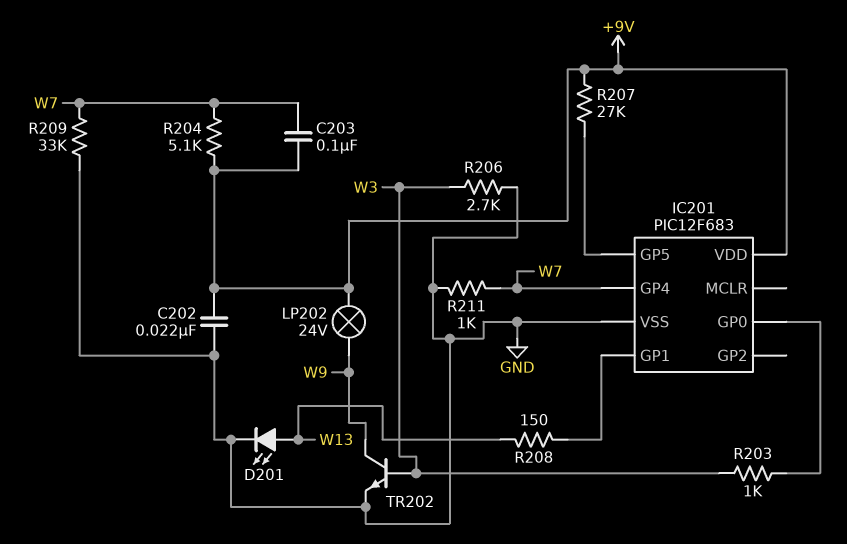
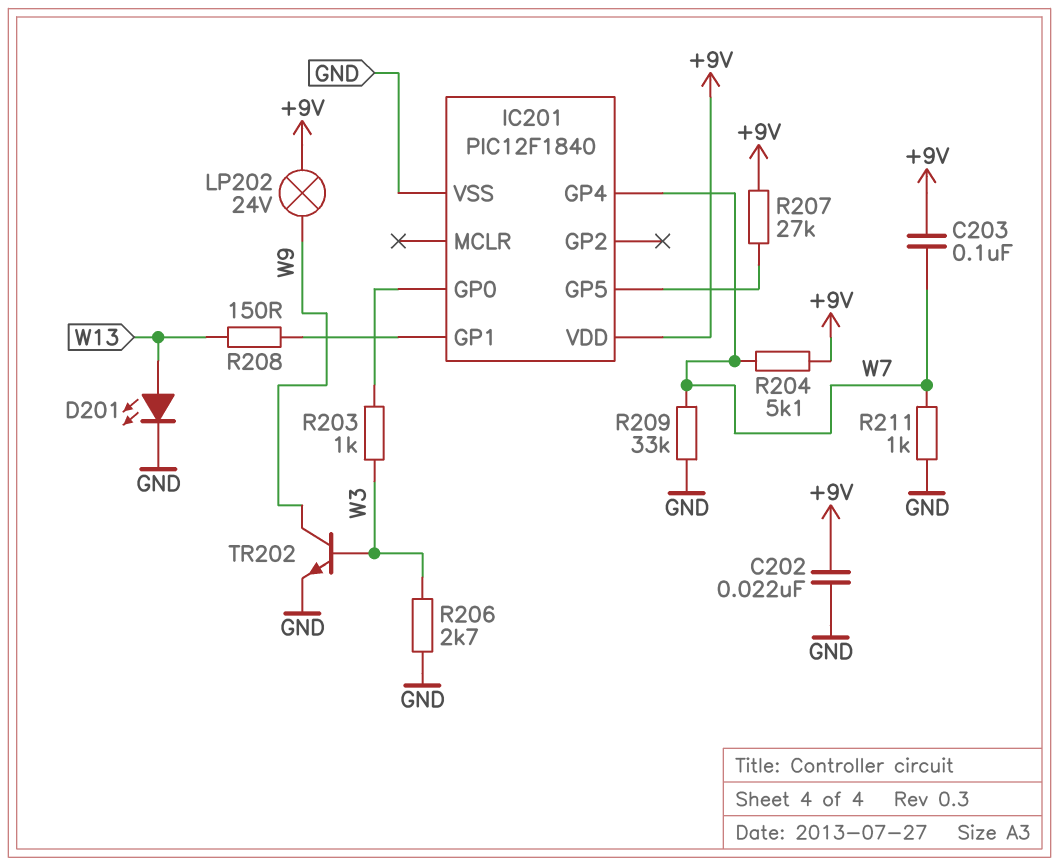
IC201: PIC12F683 -> PIC12F1840

